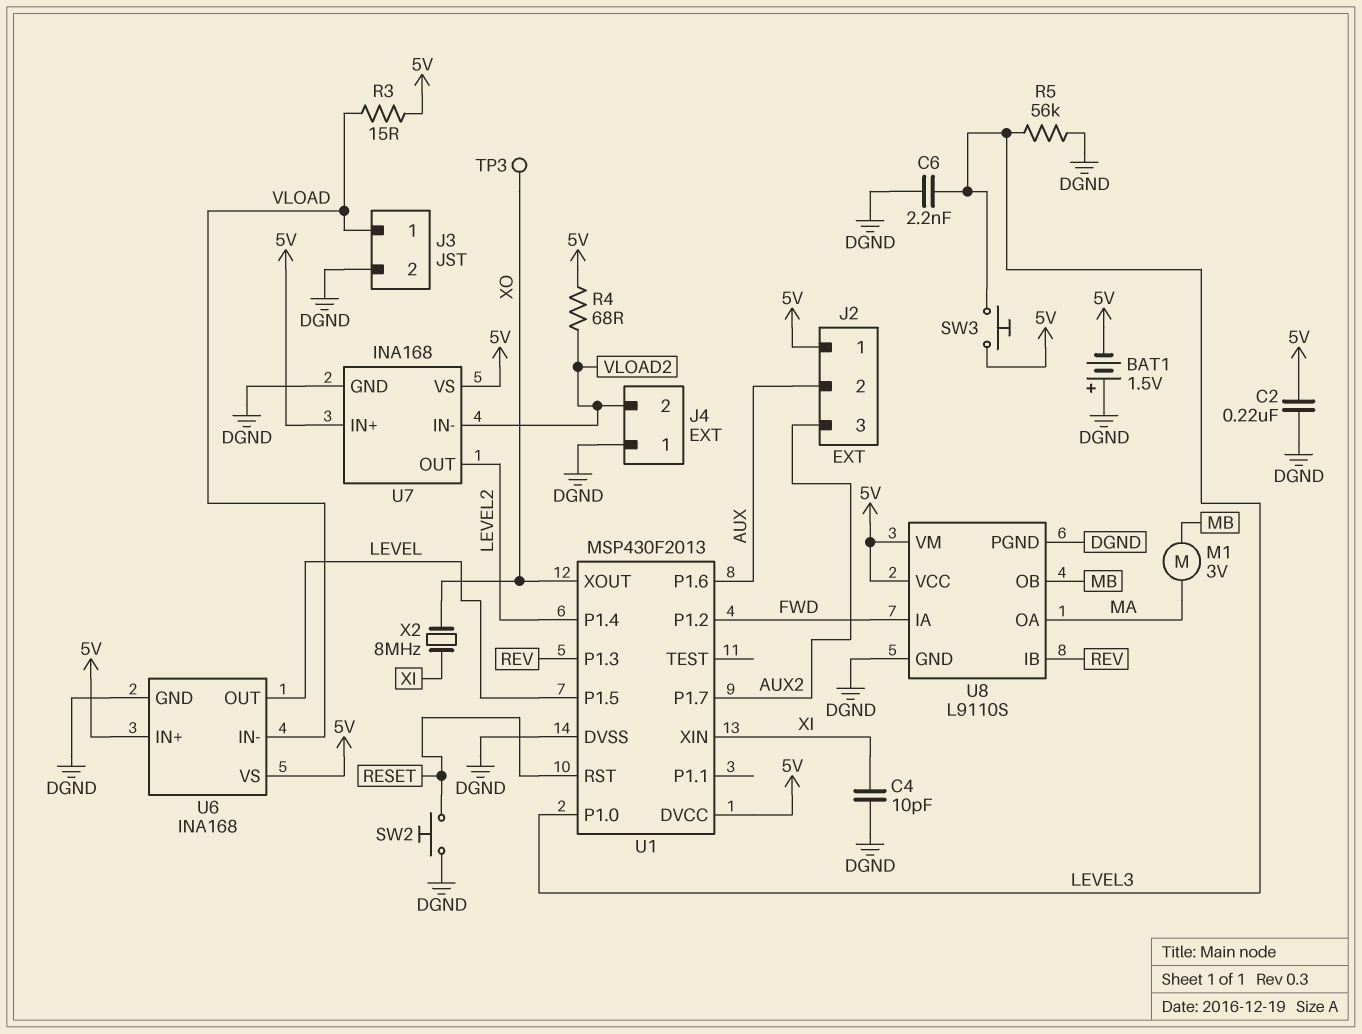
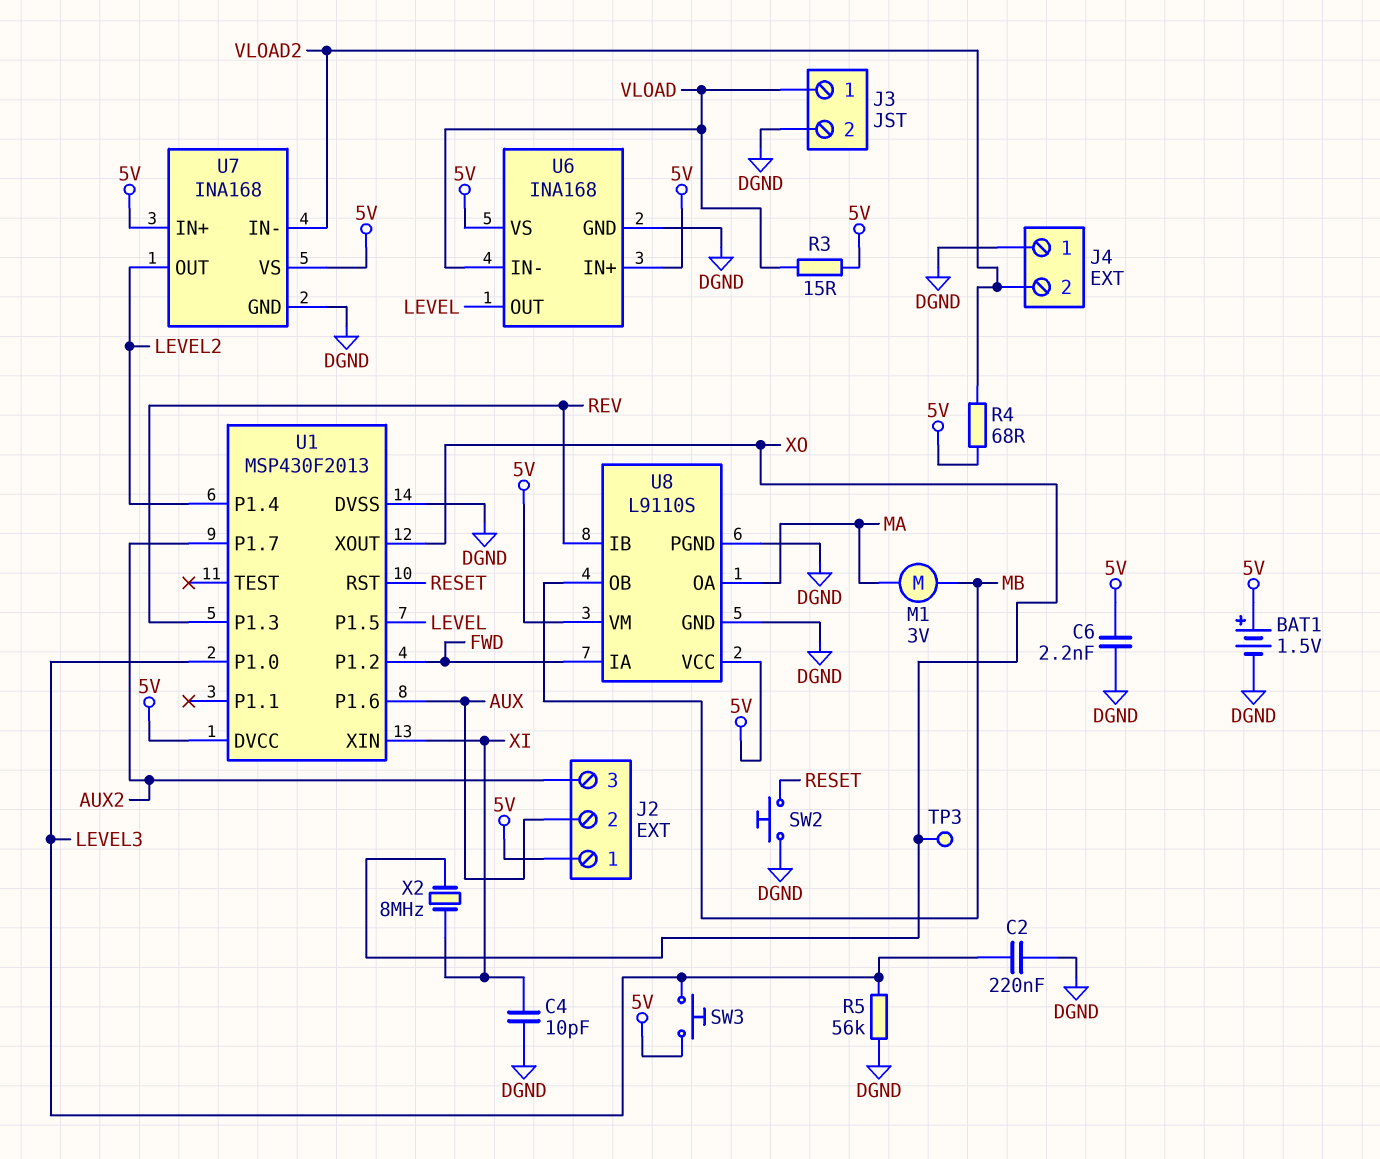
BAT1: 1.5V (plus DGND, minus 5V) -> 1.5V (plus 5V, minus DGND)
C2: 220nF (5V, DGND) -> 220nF (DGND, LEVEL3)
C6: 2.2nF (DGND, LEVEL3) -> 2.2nF (5V, DGND)

